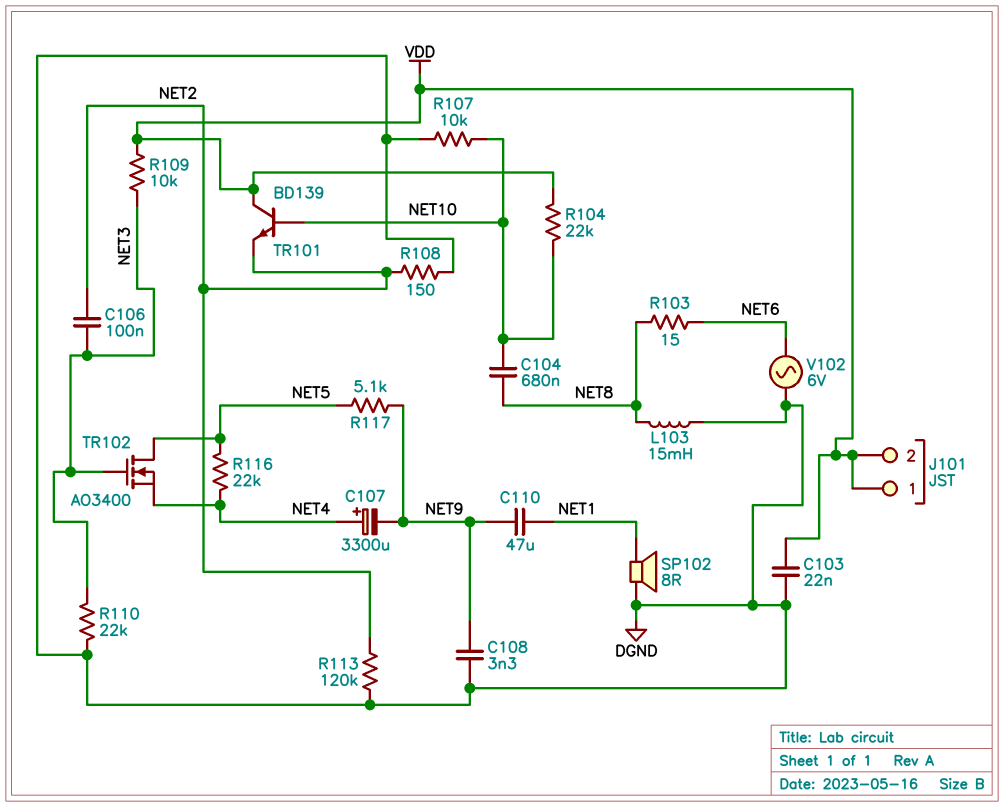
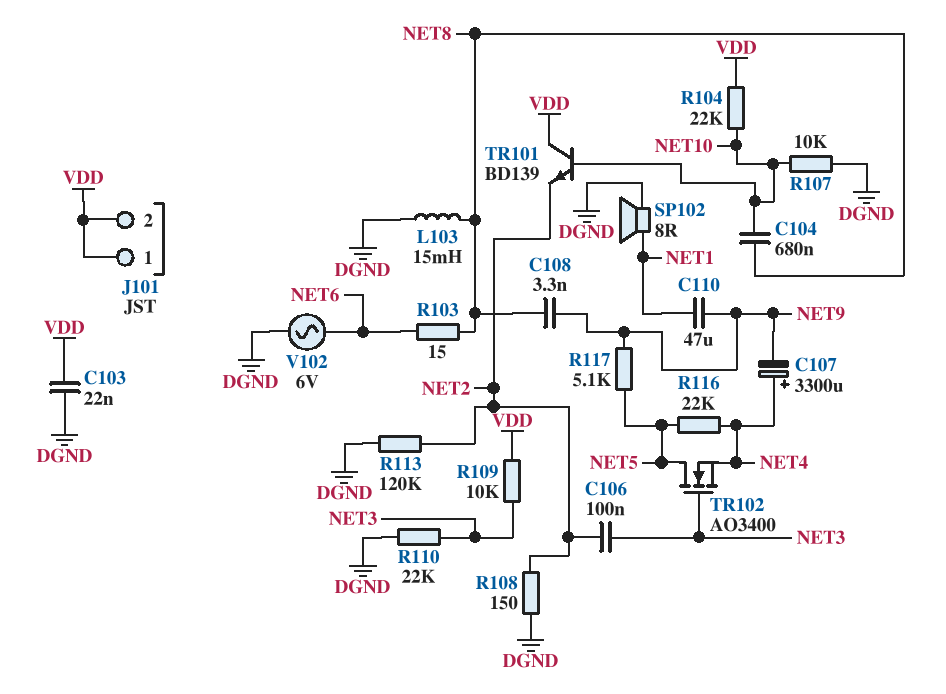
C108: 3.3nF (DGND, NET9) -> 3.3nF (NET8, NET9)

